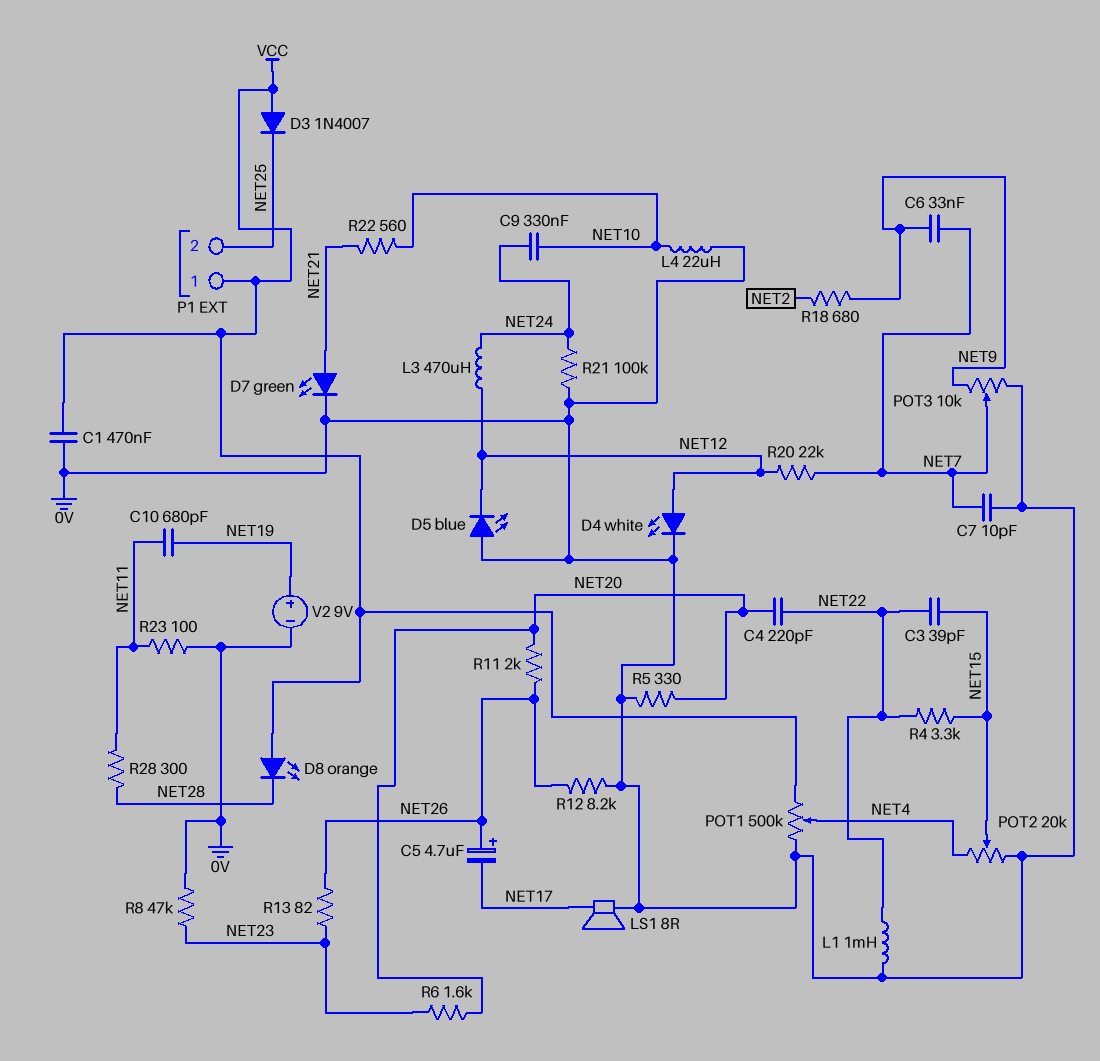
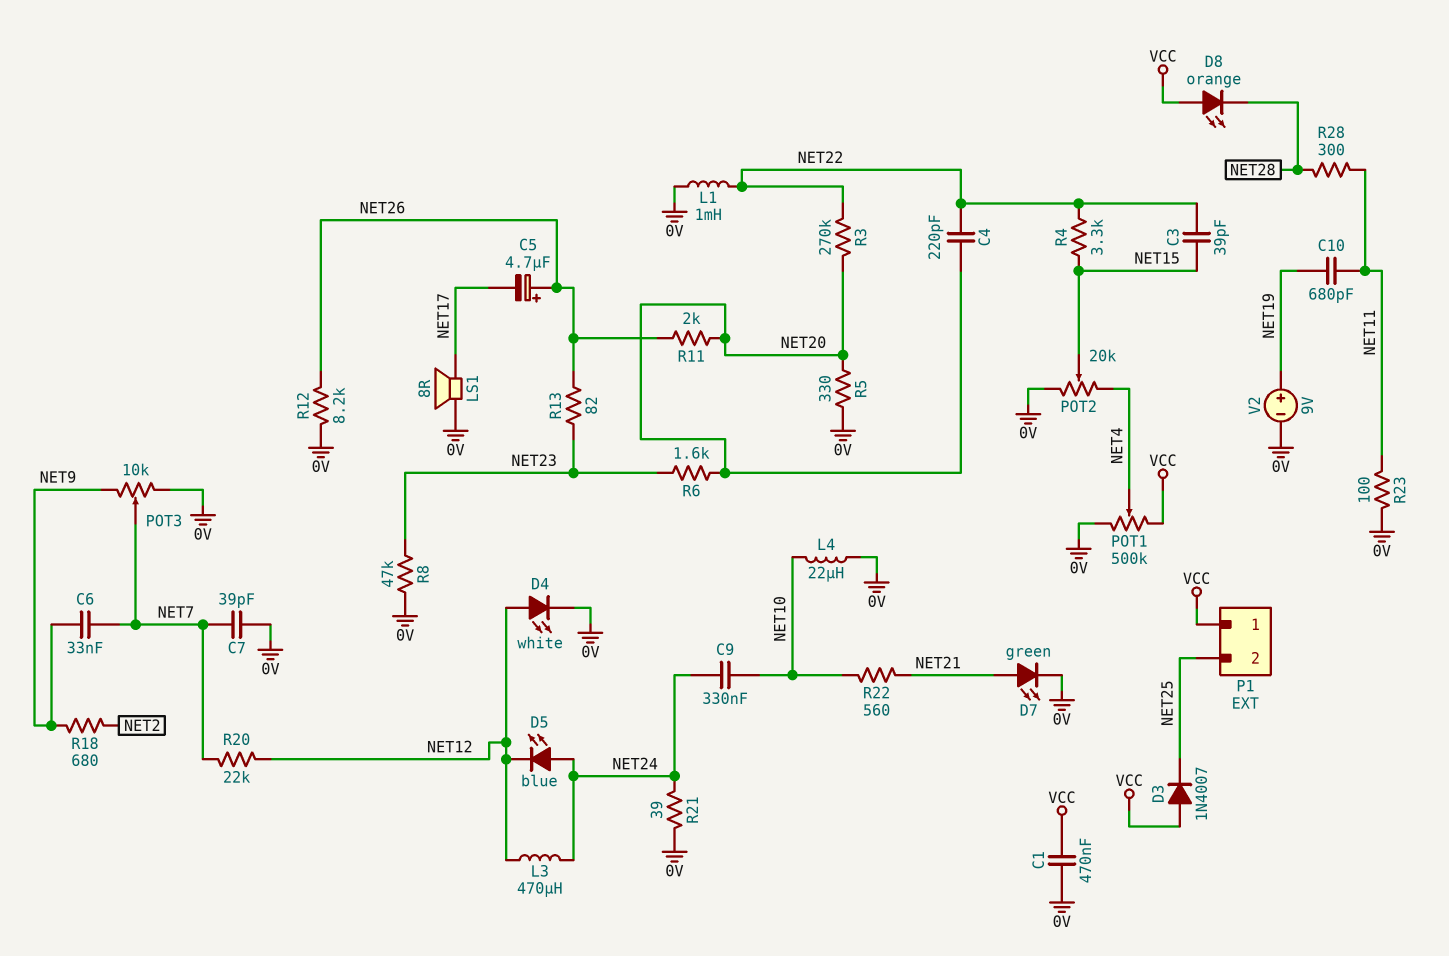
C7: 10pF (0V, NET7) -> 39pF (0V, NET7)
D5: LED blue (A 0V, K NET12) -> LED blue (A NET24, K NET12)
R3: none -> 270k (NET20, NET22)
R21: 100k (0V, NET24) -> 39 (0V, NET24)

